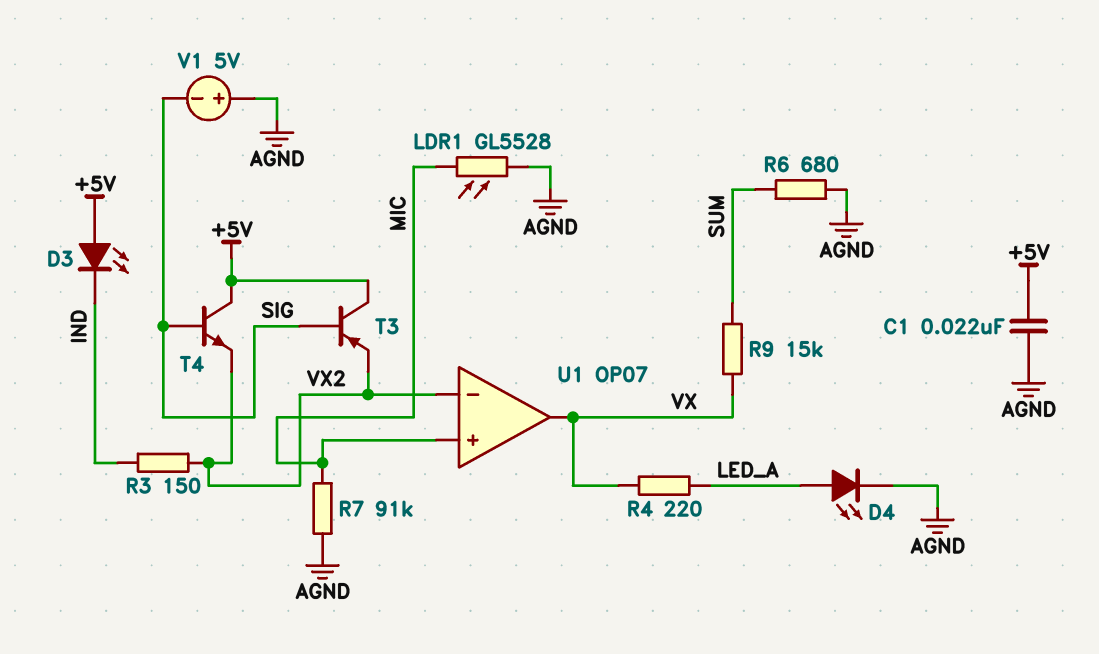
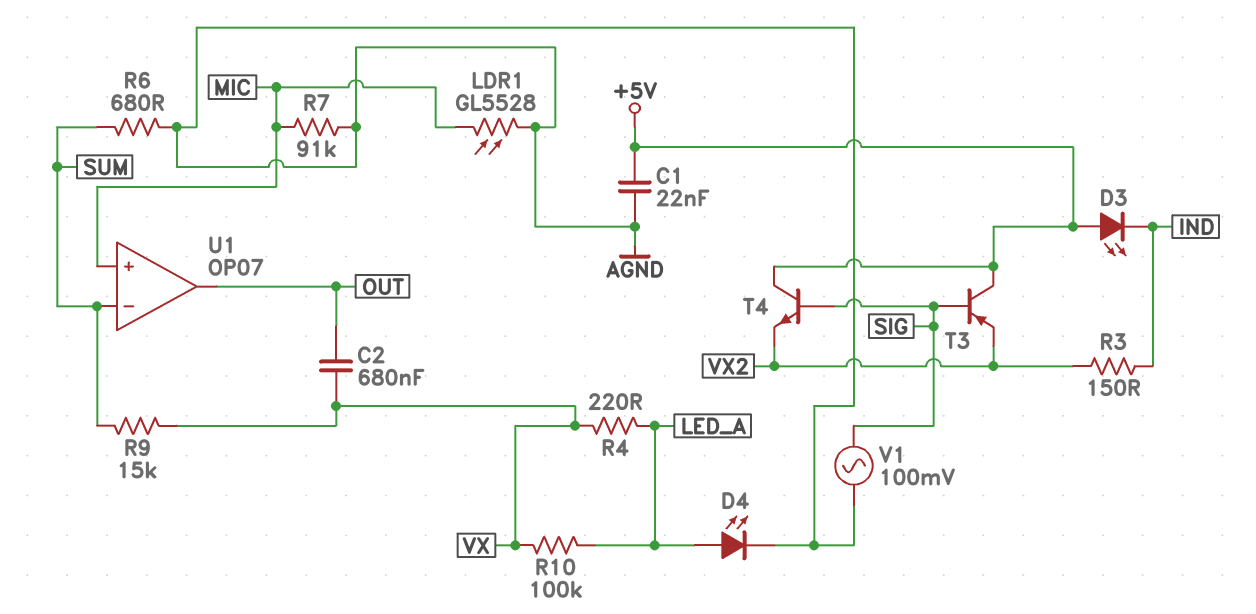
C2: none -> 680nF (OUT, VX)
R10: none -> 100k (LED_A, VX)
U1 pin in-: VX2 -> SUM
U1 pin out: VX -> OUT
V1: 5V (plus AGND, minus SIG) -> AC 100mV (AGND, SIG)

